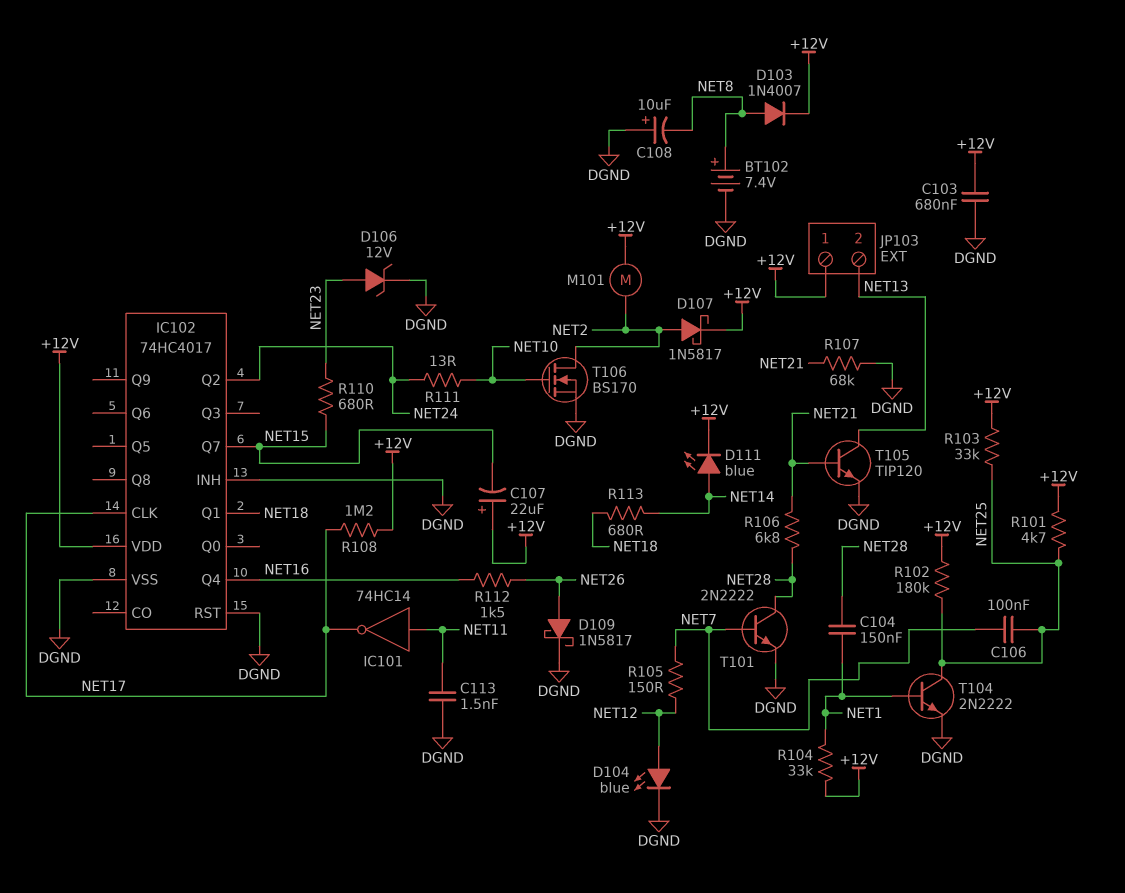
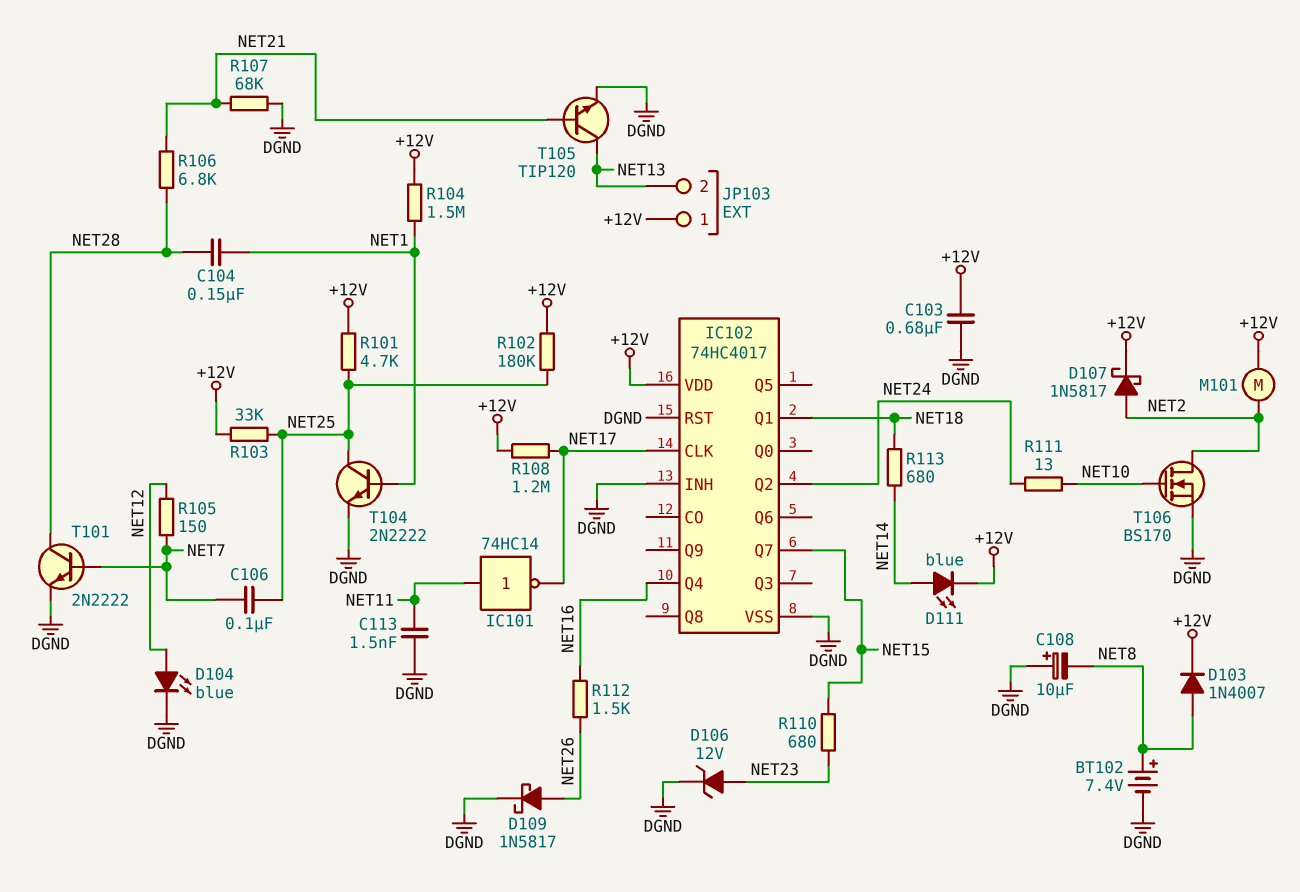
C107: 22uF (plus +12V, minus NET15) -> none
R104: 33k (+12V, NET1) -> 1.5M (+12V, NET1)

